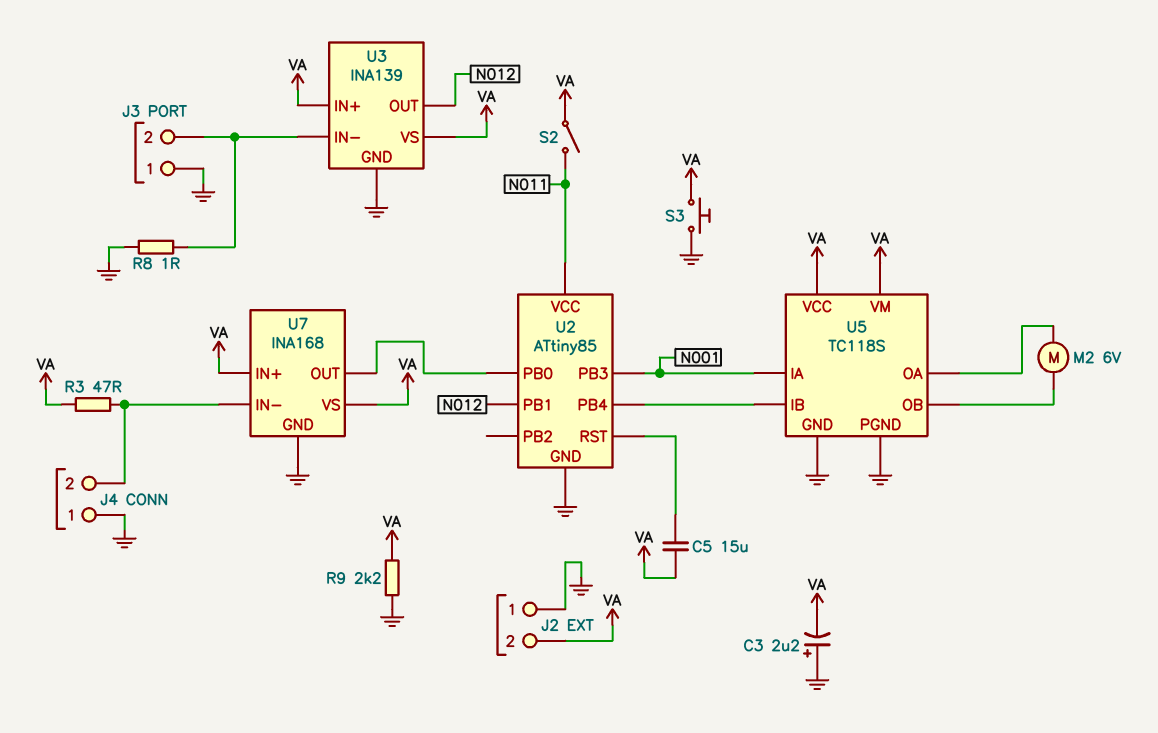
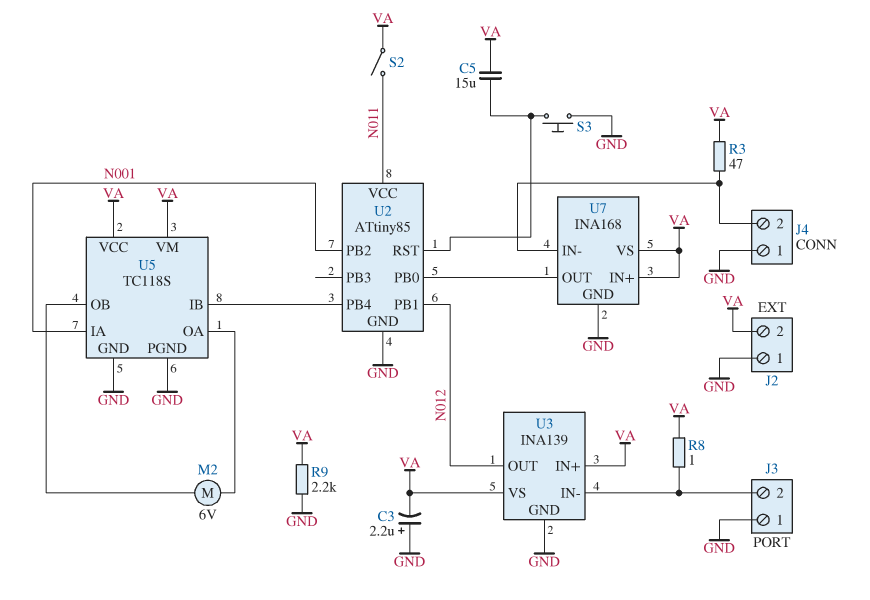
R8: 1 (GND, J3/2) -> 1 (J3/2, VA)
S3: button (GND, VA) -> button (GND, U2/RST)
U2 pin PB2: none -> N001
U2 pin PB3: N001 -> none

